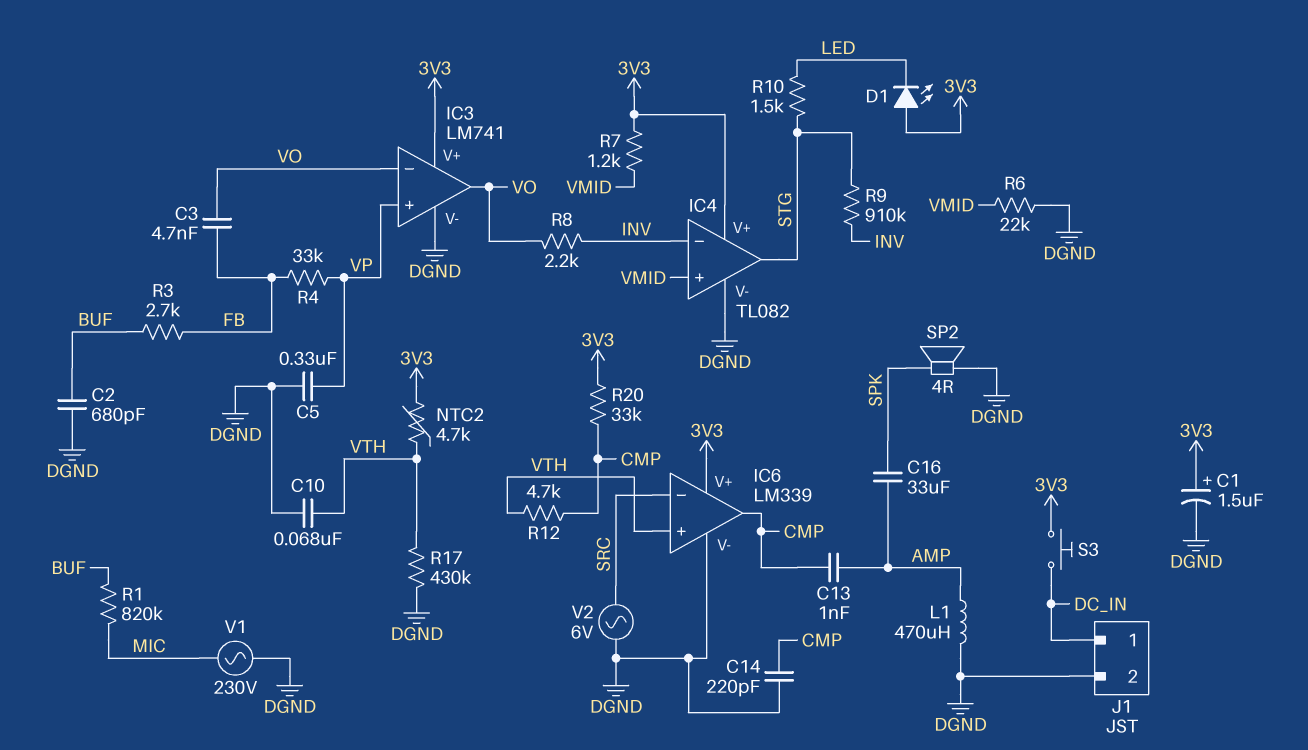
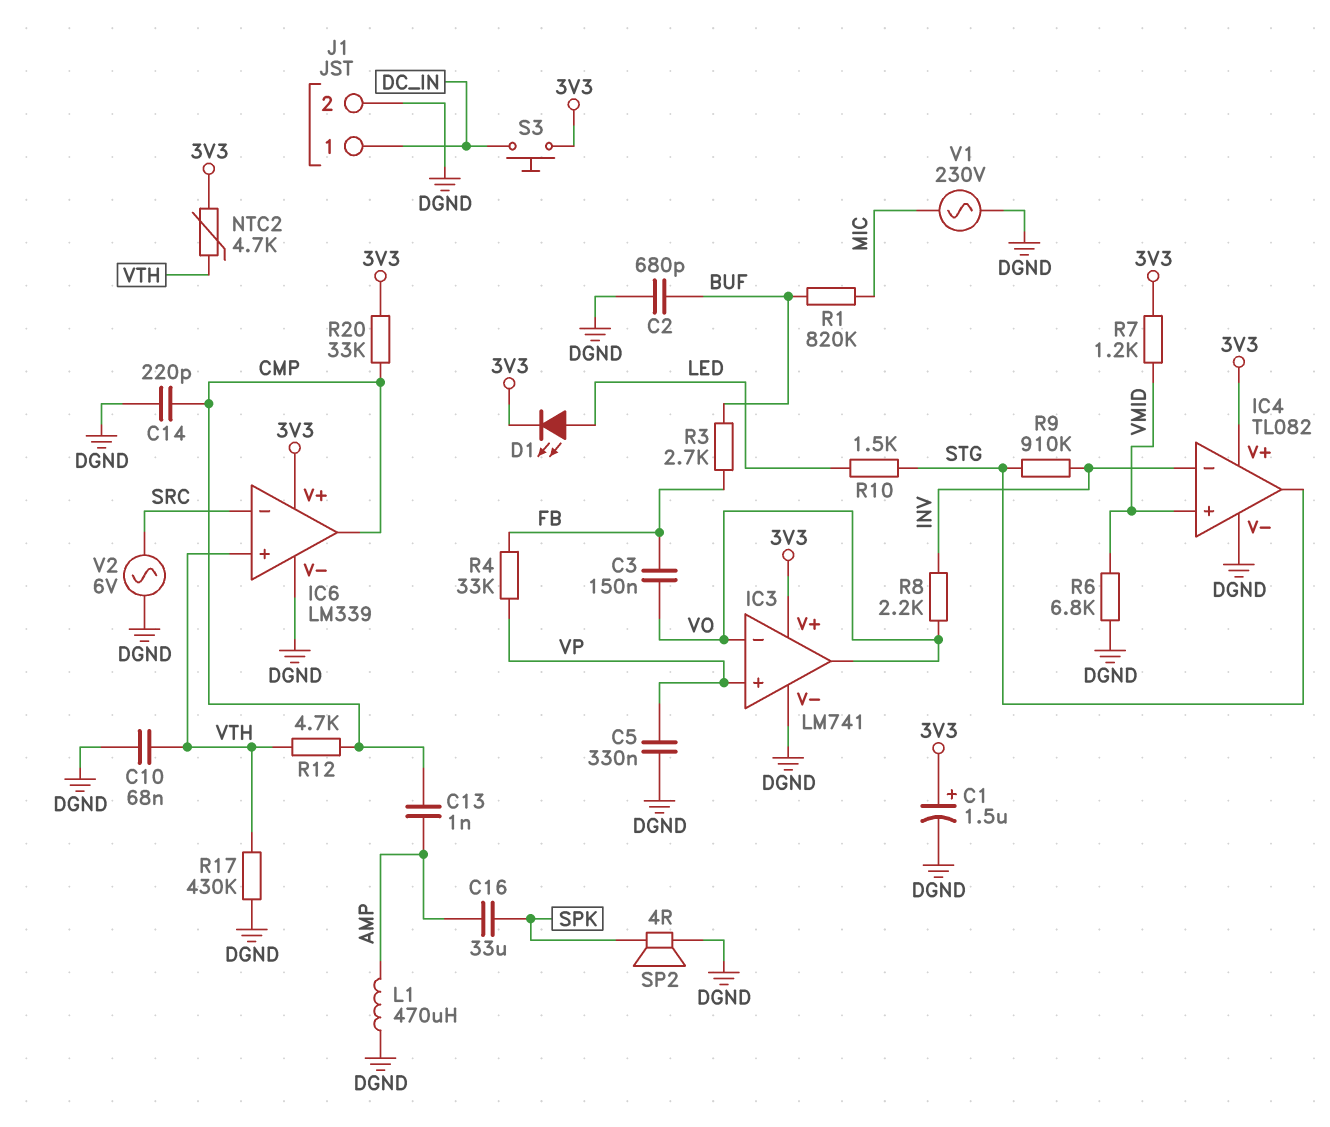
C3: 4.7nF (FB, VO) -> 150nF (FB, VO)
D1: LED (A 3V3, K LED) -> LED (A LED, K 3V3)
R6: 22k (DGND, VMID) -> 6.8k (DGND, VMID)

